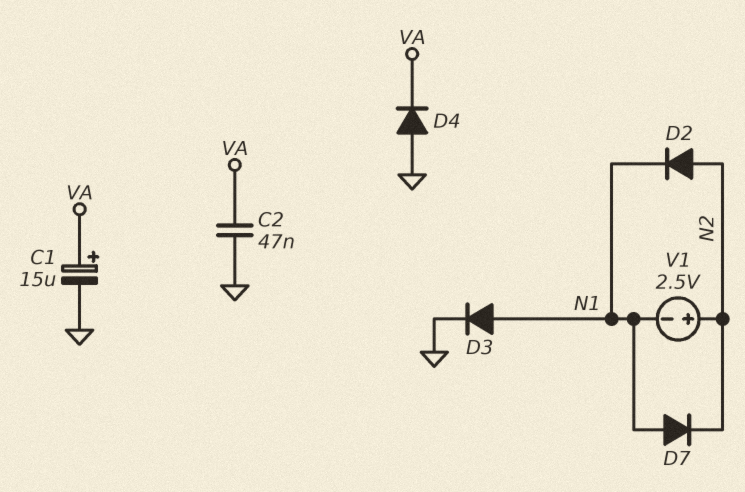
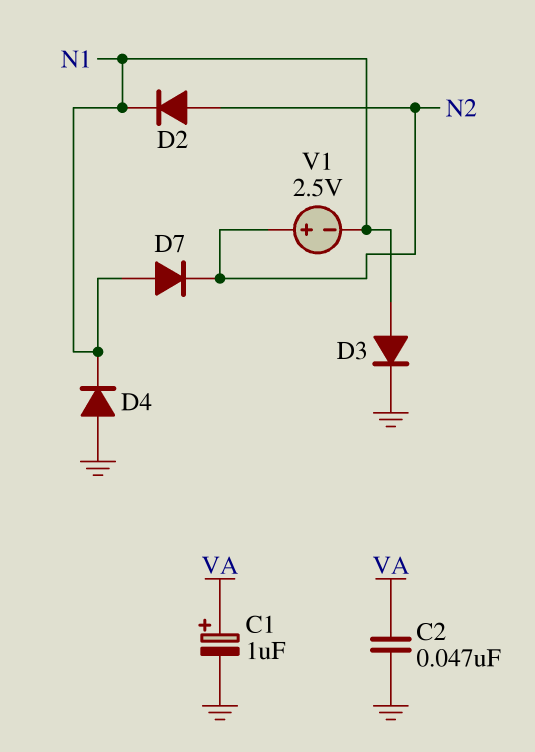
C1: 15uF (plus VA, minus GND) -> 1uF (plus VA, minus GND)
D4: diode (A GND, K VA) -> diode (A GND, K N1)

